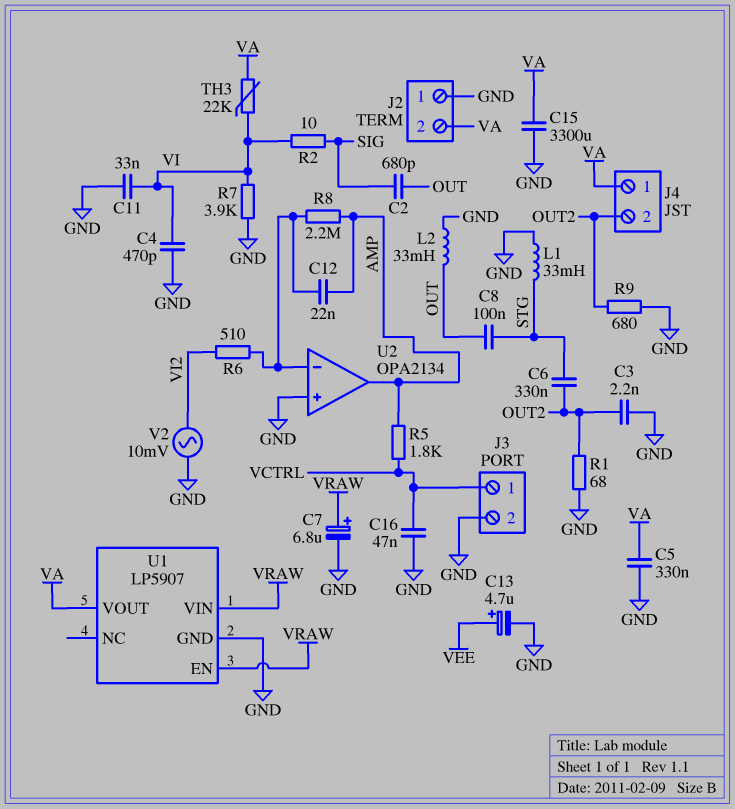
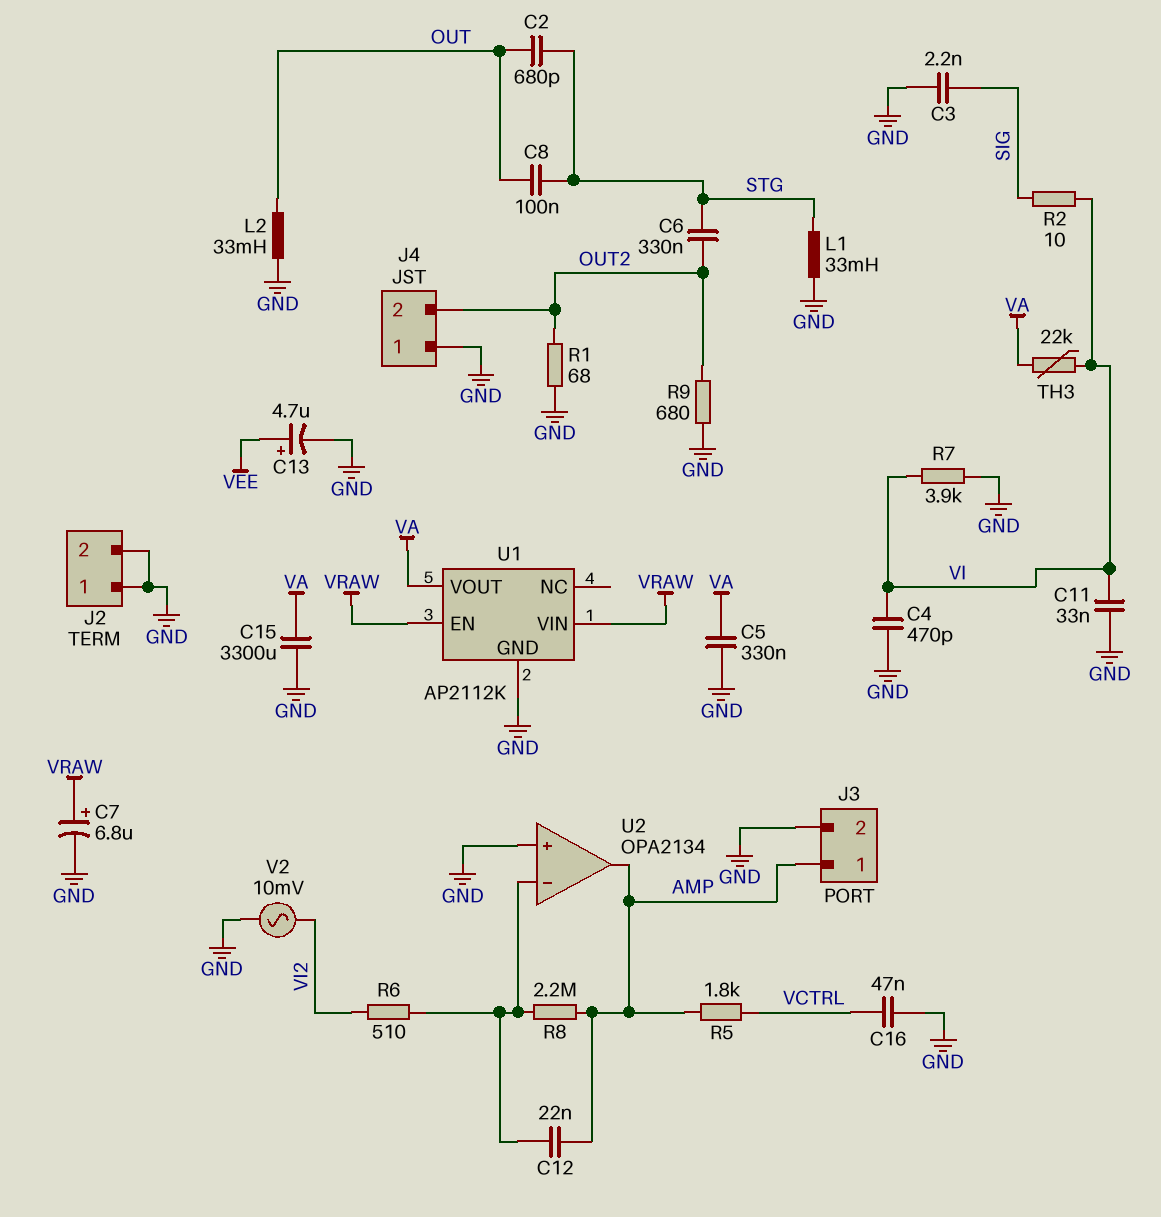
C2: 680pF (OUT, SIG) -> 680pF (OUT, STG)
C3: 2.2nF (GND, OUT2) -> 2.2nF (GND, SIG)
J2 pin 2: VA -> GND
J3 pin 1: VCTRL -> AMP
J4 pin 1: VA -> GND
U1: LP5907 -> AP2112K

